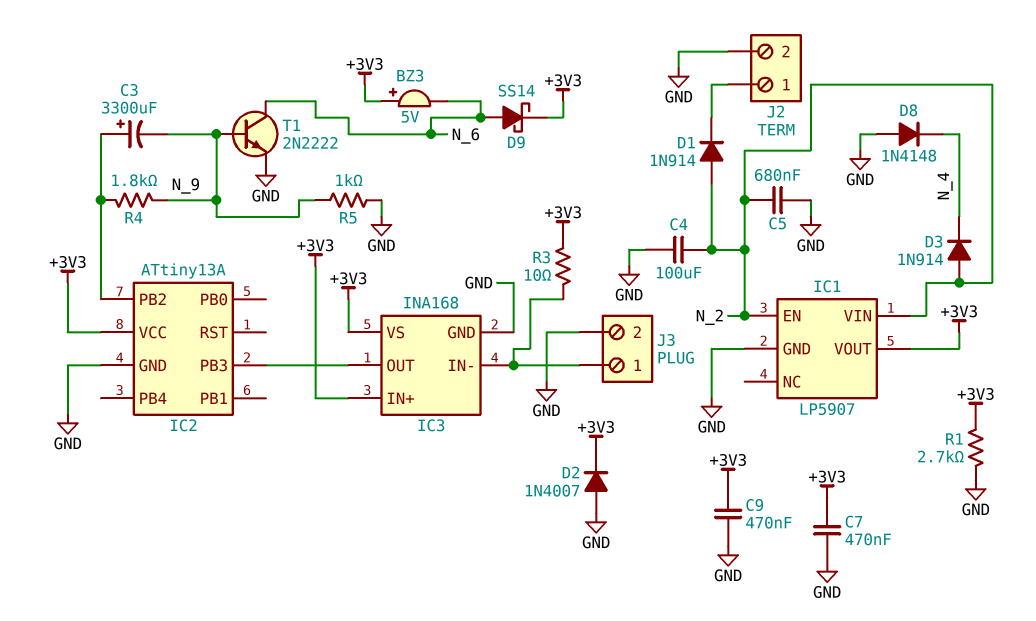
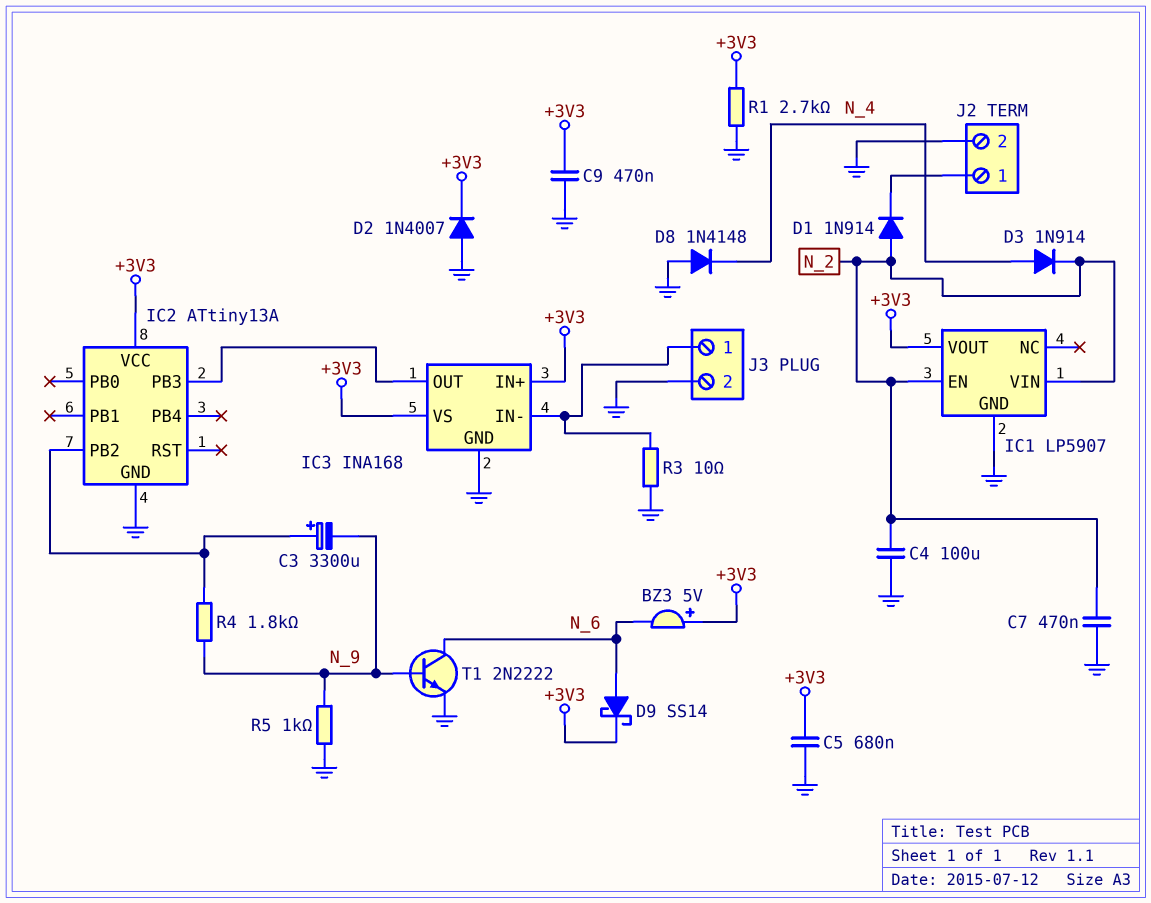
C5: 680nF (GND, N_2) -> 680nF (+3V3, GND)
C7: 470nF (+3V3, GND) -> 470nF (GND, N_2)
D3: diode 1N914 (A N_2, K N_4) -> diode 1N914 (A N_4, K N_2)
R3: 10 (+3V3, IC3/IN-) -> 10 (GND, IC3/IN-)

